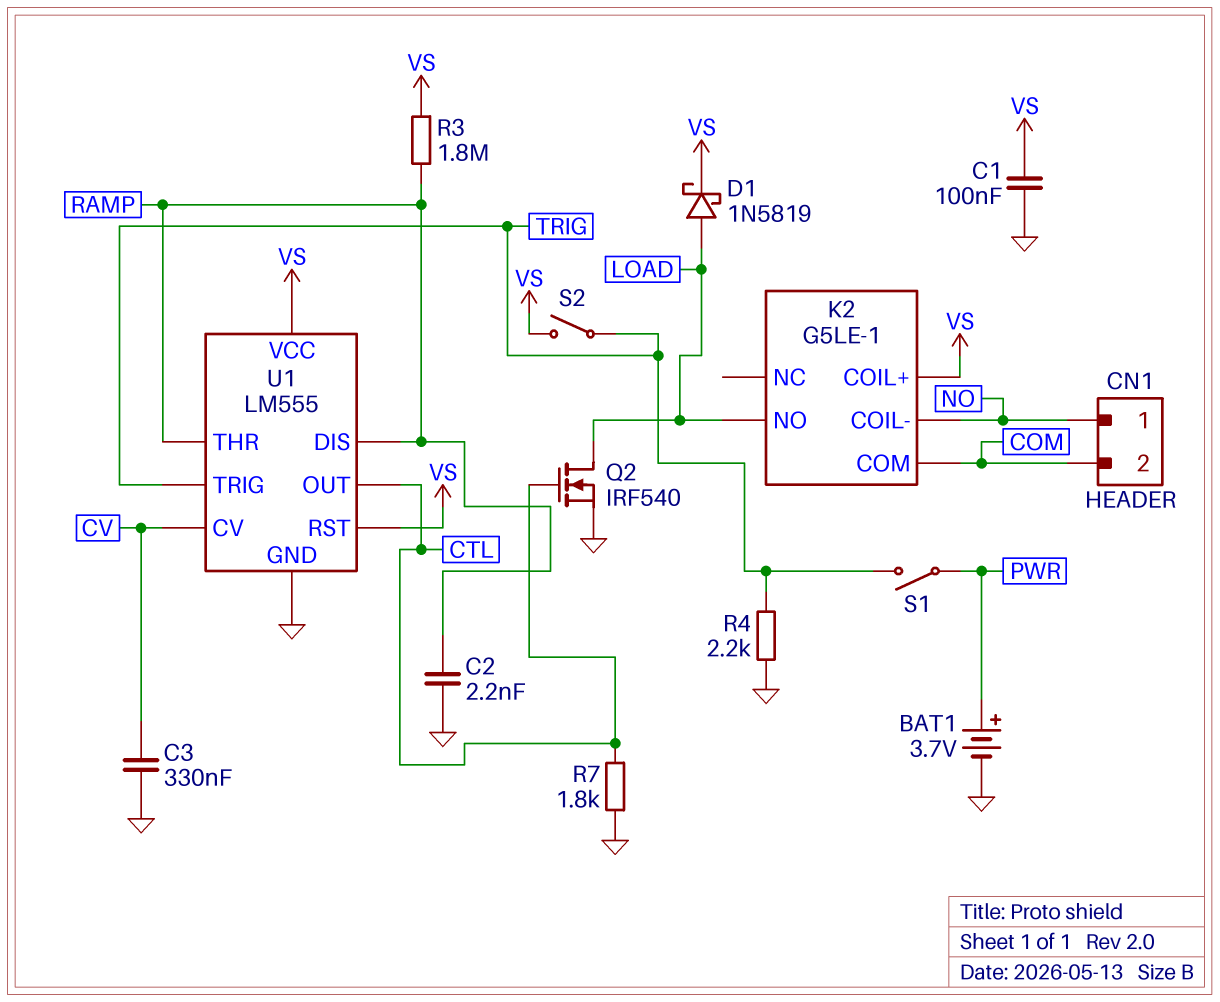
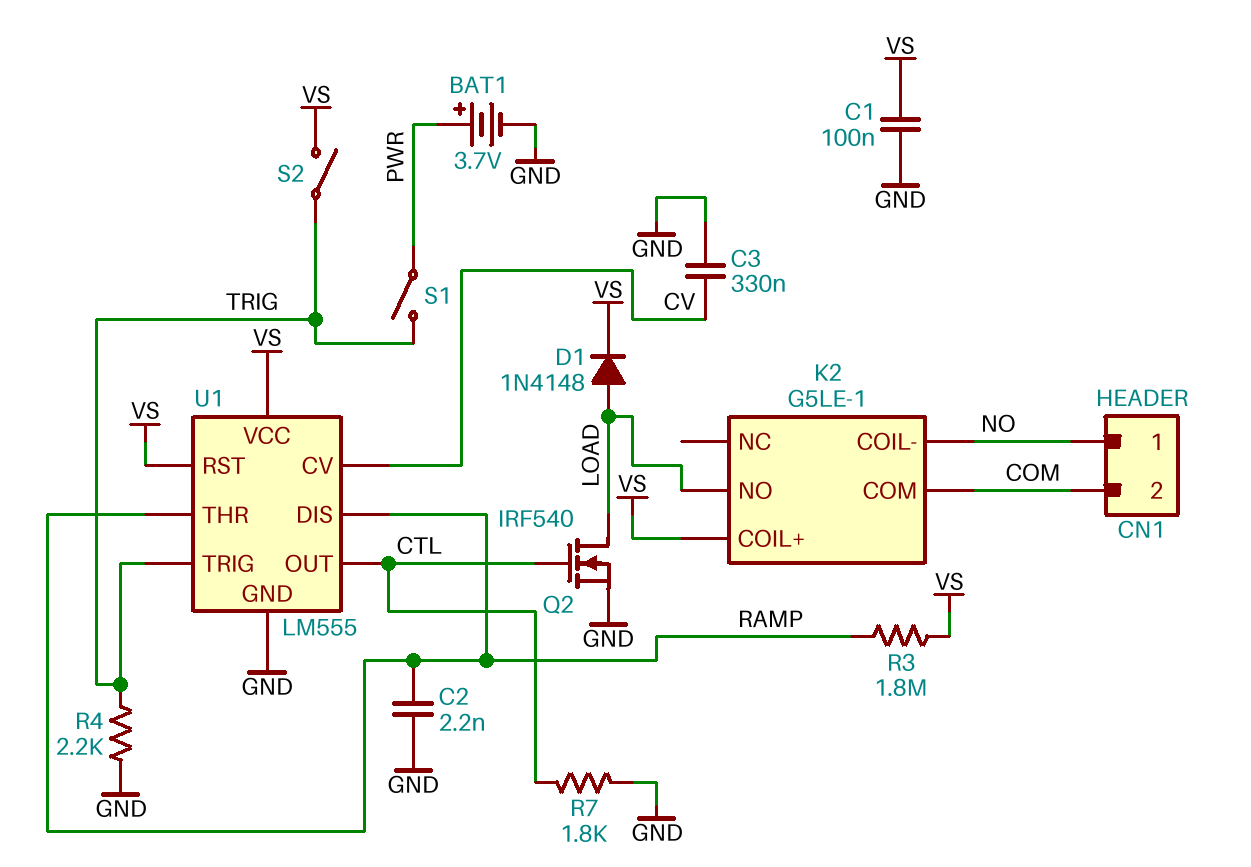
D1: schottky 1N5819 (A LOAD, K VS) -> diode 1N4148 (A LOAD, K VS)

